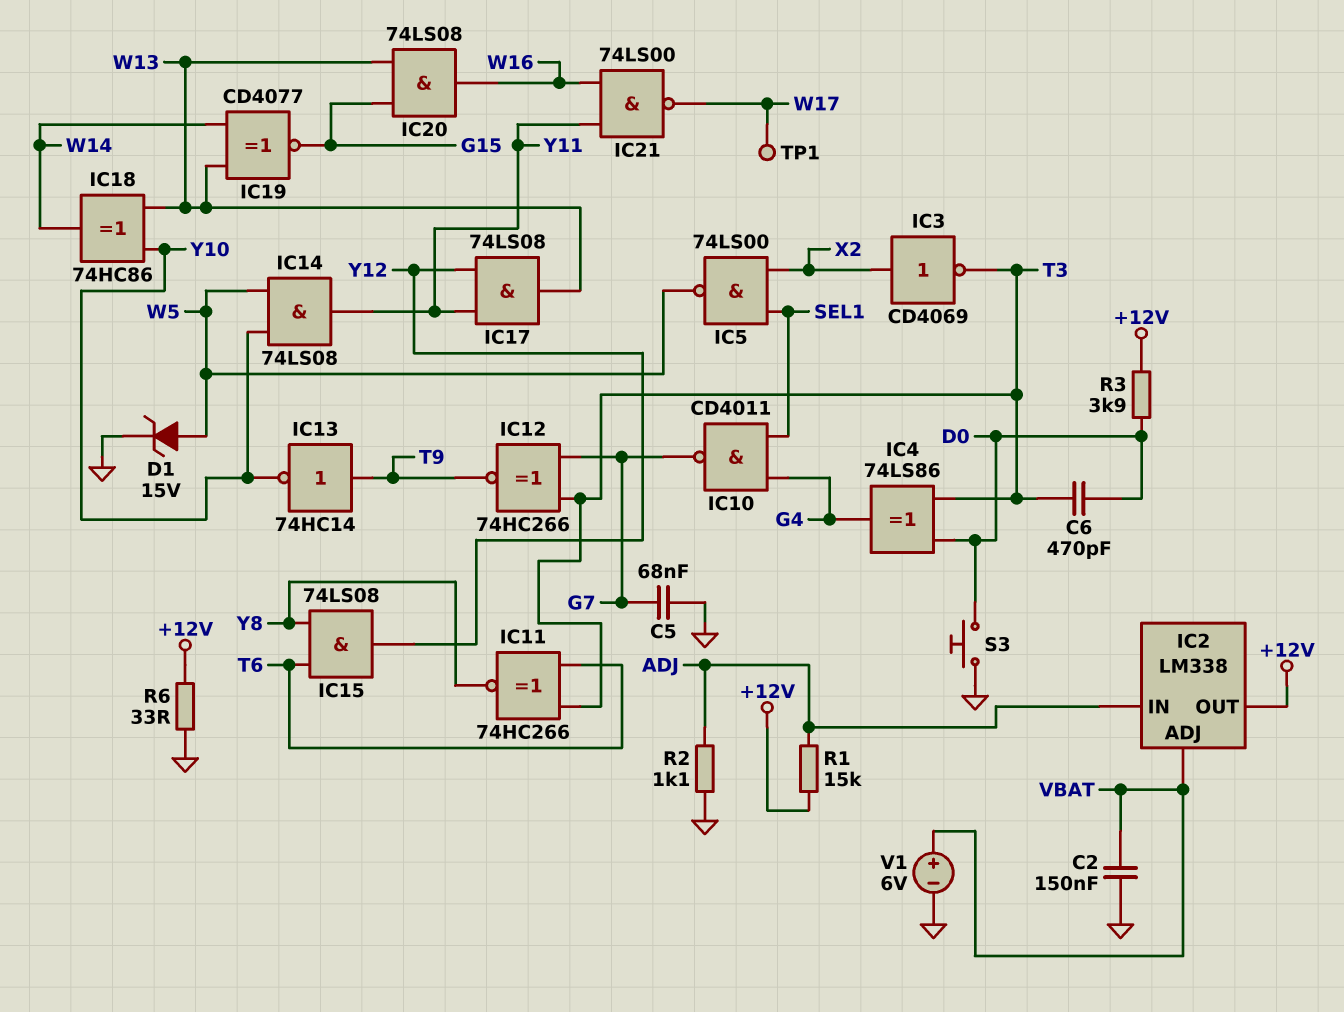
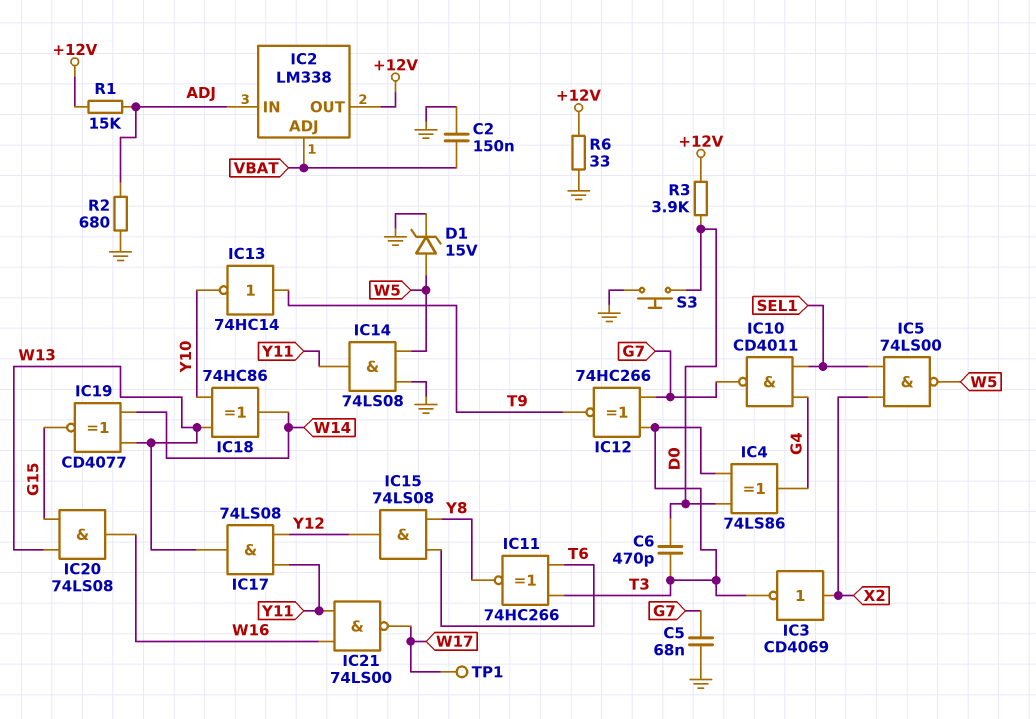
IC14: AND 74LS08 (in W5, in Y10, out Y11) -> AND 74LS08 (in GND, in W5, out Y11)
R2: 1.1k (ADJ, GND) -> 680 (ADJ, GND)
V1: 6V (plus VBAT, minus GND) -> none

